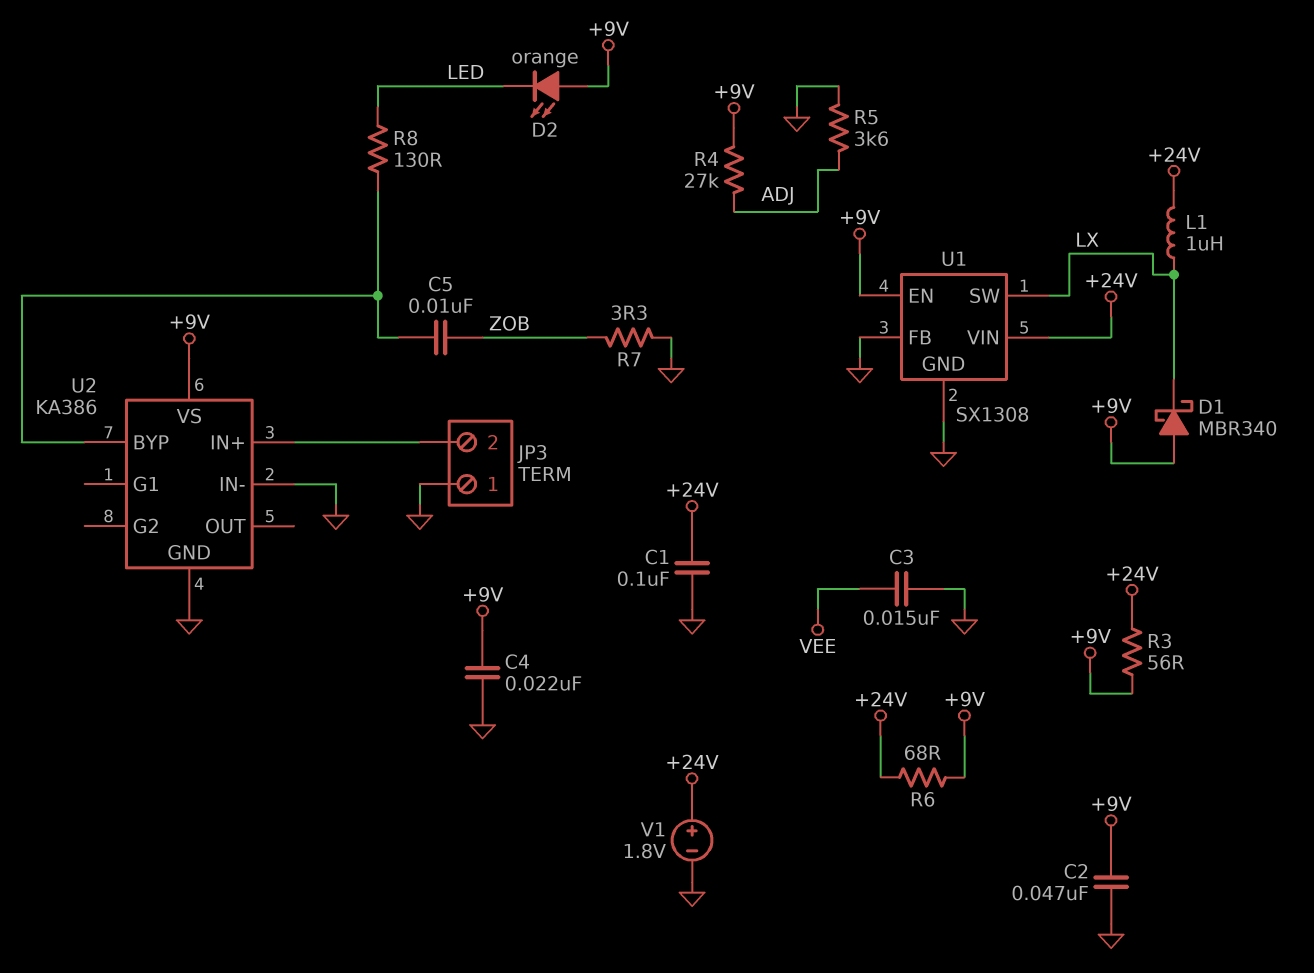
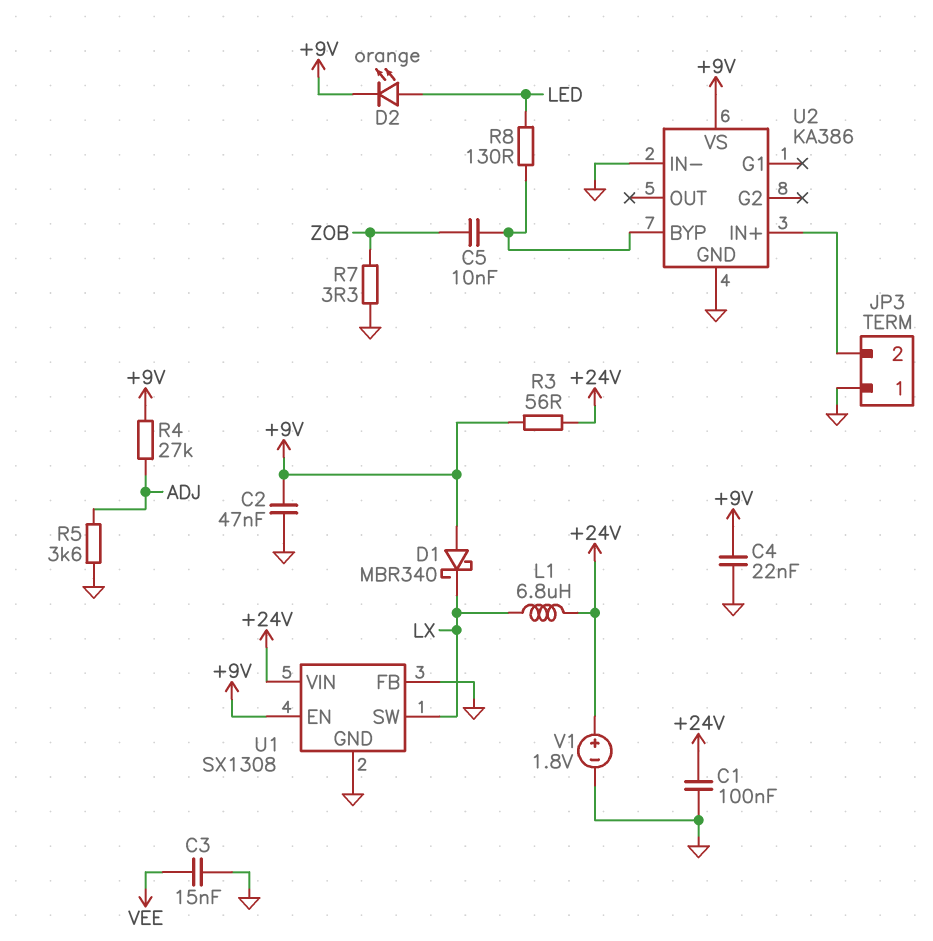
D2: LED orange (A +9V, K LED) -> LED orange (A LED, K +9V)
L1: 1uH (+24V, LX) -> 6.8uH (+24V, LX)
R6: 68 (+9V, +24V) -> none

